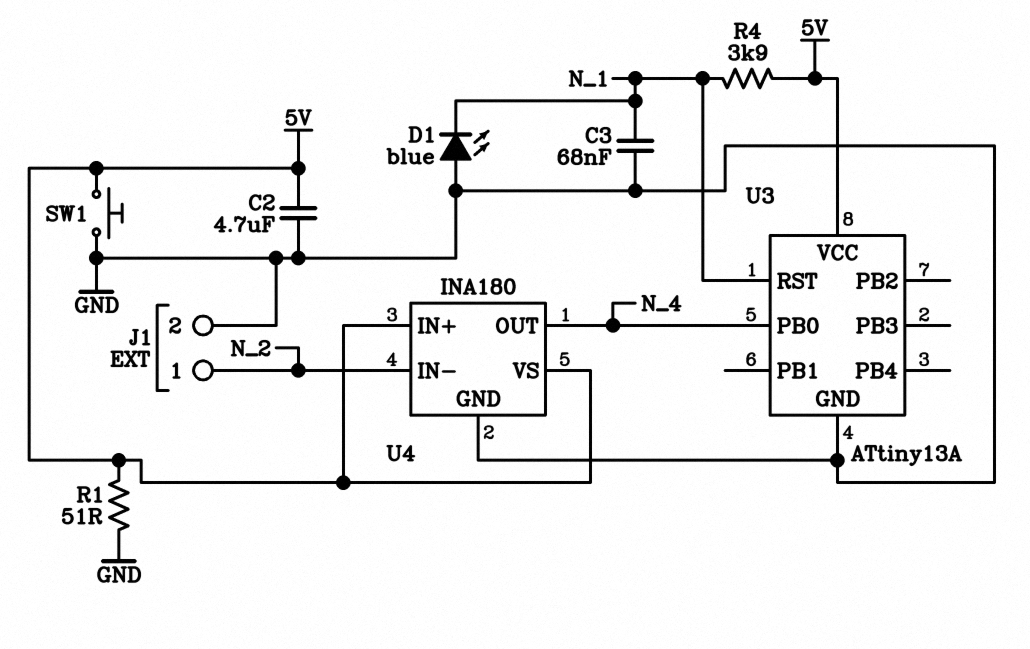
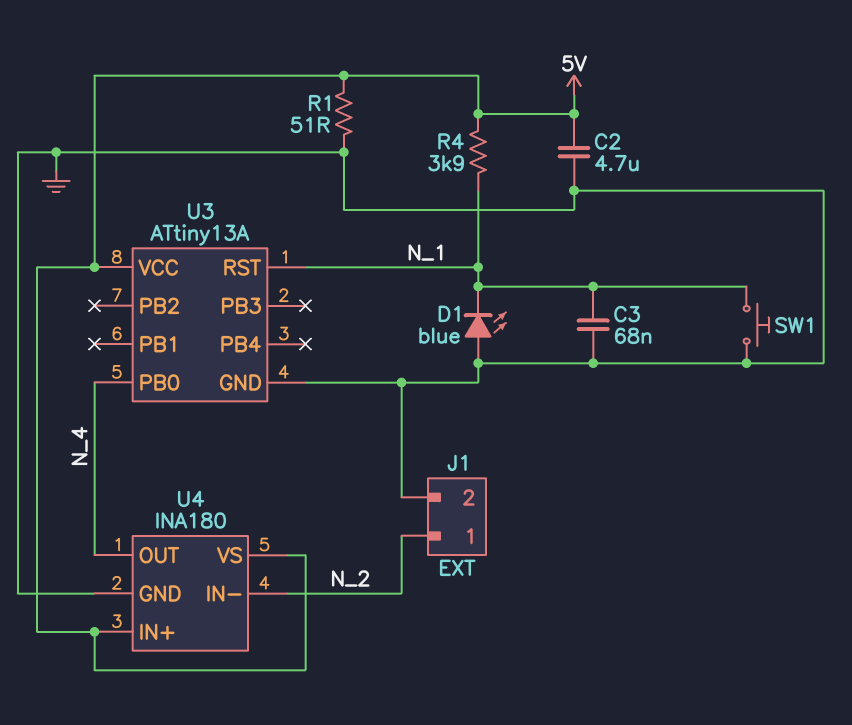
SW1: button (5V, GND) -> button (GND, N_1)

